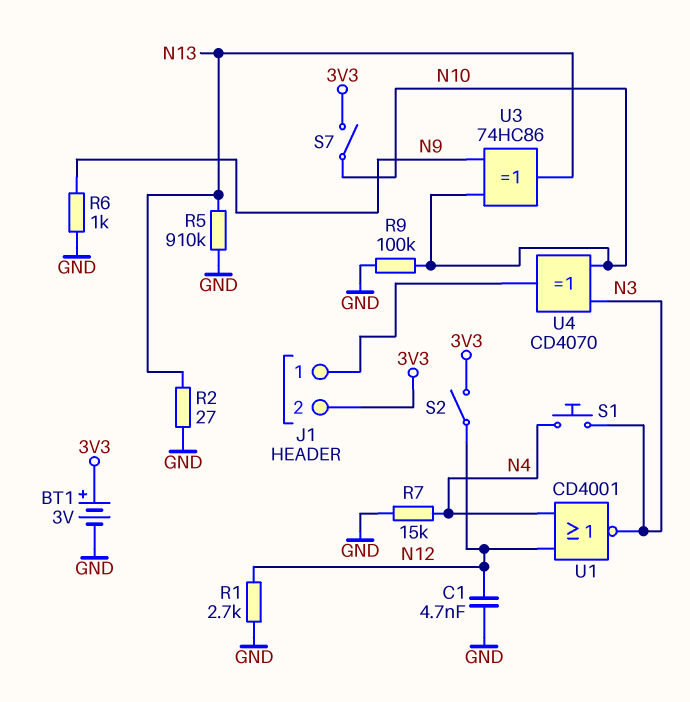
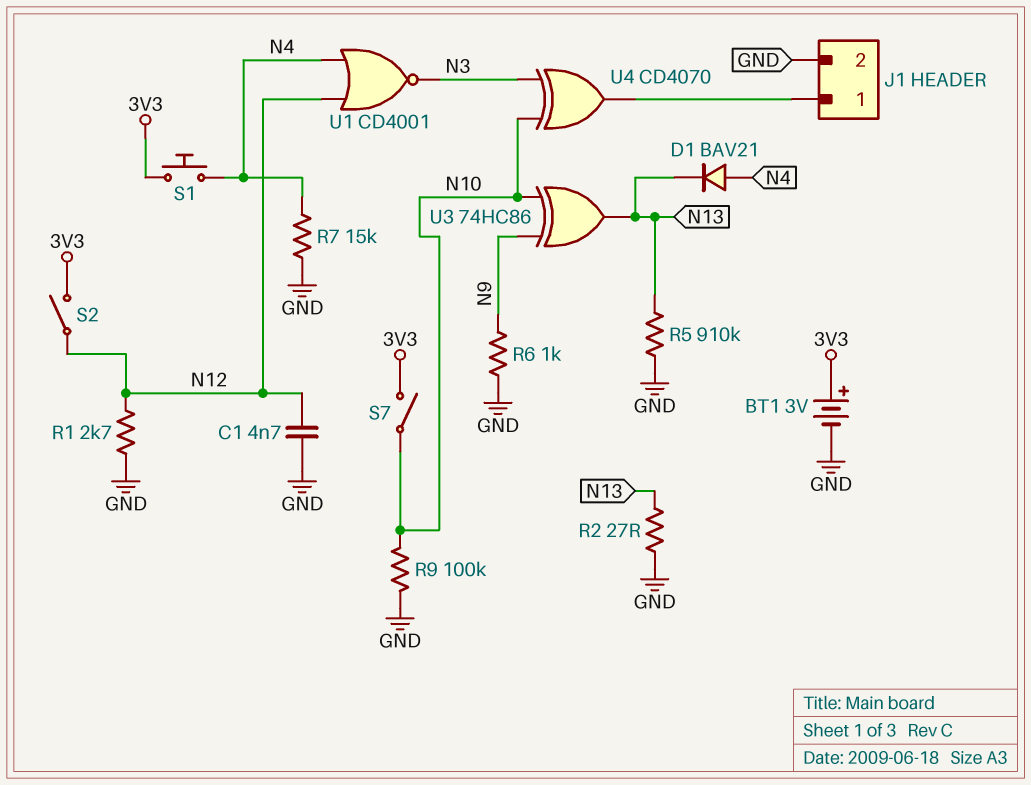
D1: none -> diode BAV21 (A N4, K N13)
J1 pin 2: 3V3 -> GND
S1: button (N3, N4) -> button (3V3, N4)

